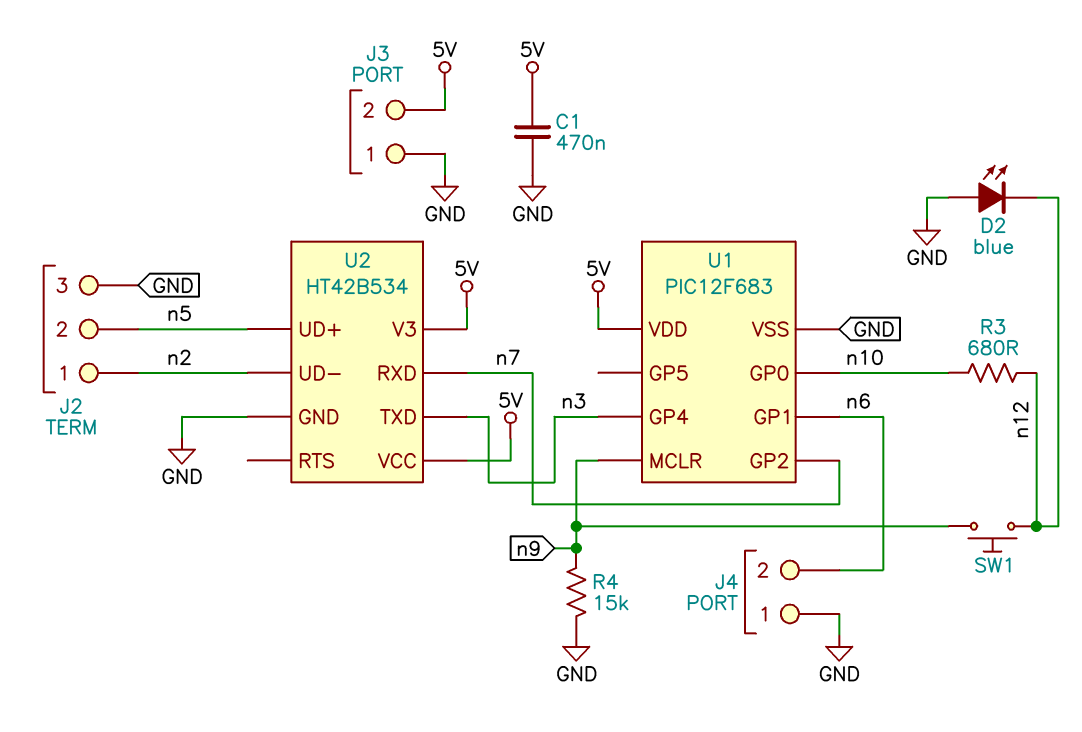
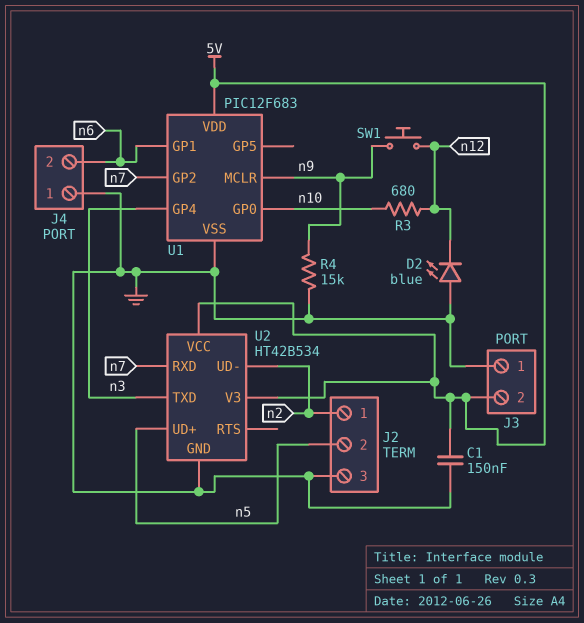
C1: 470nF (5V, GND) -> 150nF (5V, GND)

